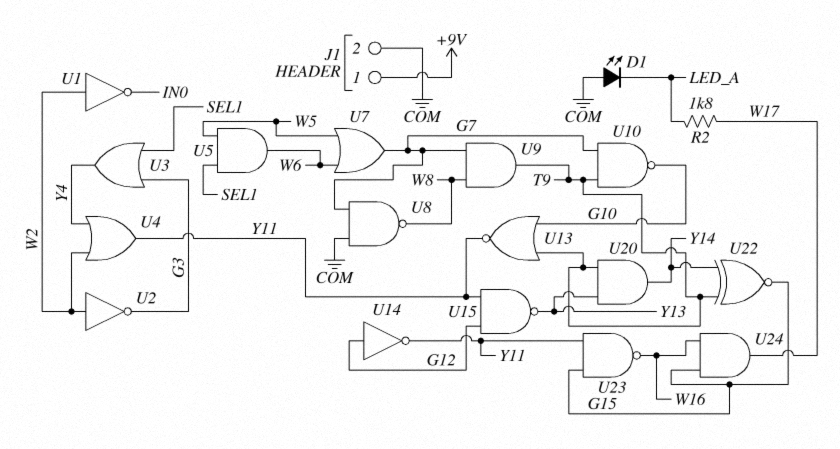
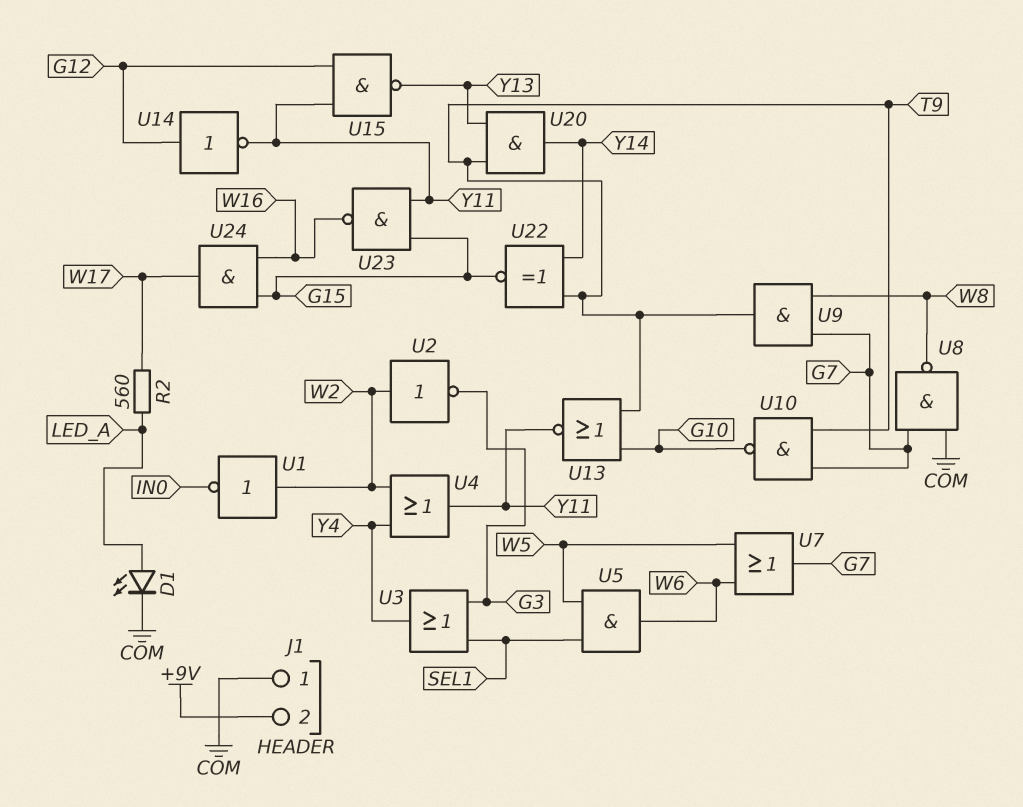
D1: LED (A COM, K LED_A) -> LED (A LED_A, K COM)
J1 pin 1: +9V -> COM
J1 pin 2: COM -> +9V
R2: 1.8k (LED_A, W17) -> 560 (LED_A, W17)

